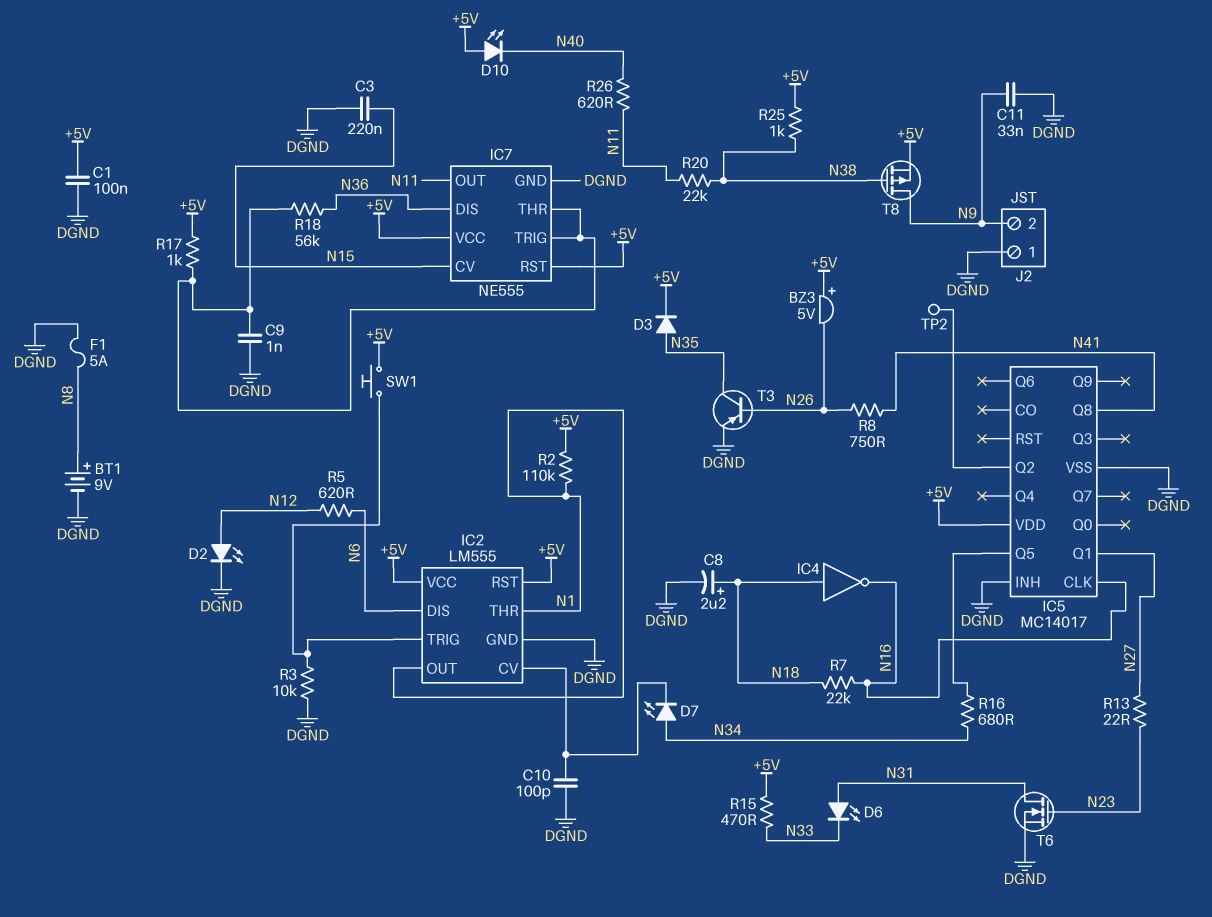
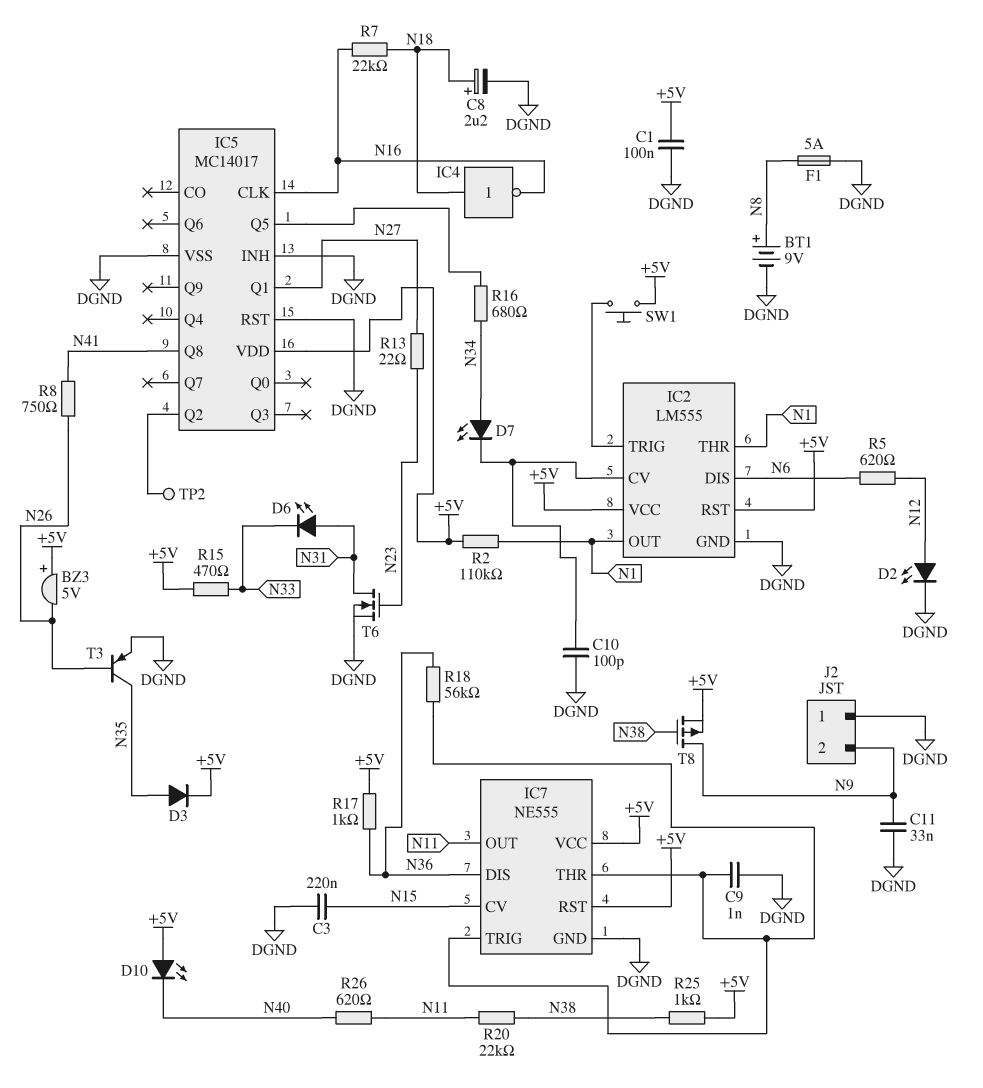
IC5 pin RST: none -> DGND
R3: 10k (DGND, IC2/TRIG) -> none
R17: 1k (+5V, IC7/THR) -> 1k (+5V, N36)

